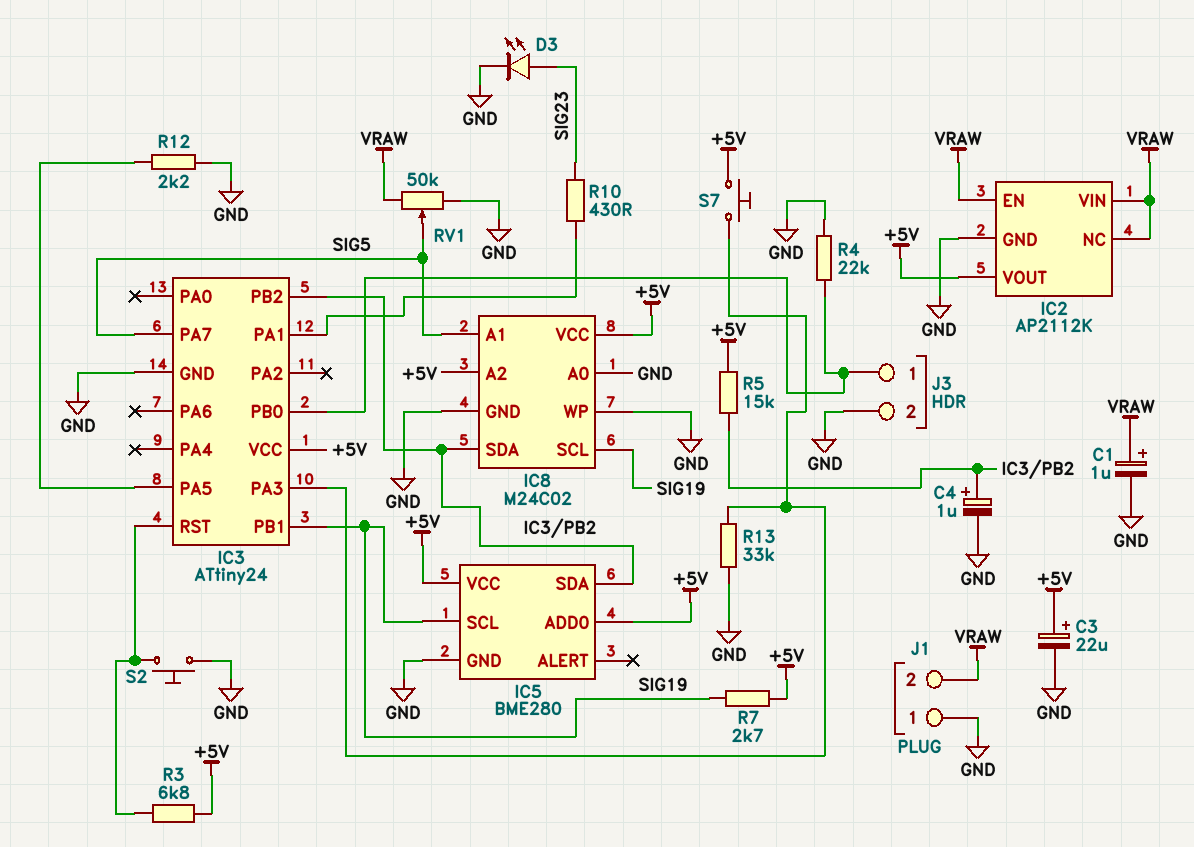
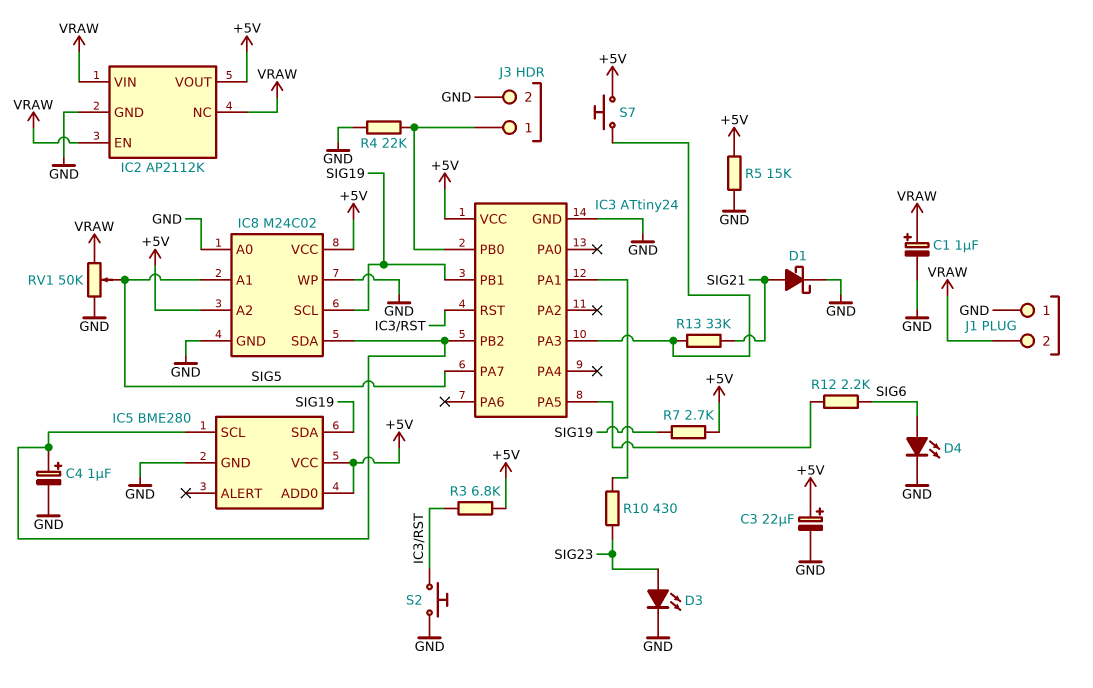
D1: none -> schottky (A SIG21, K GND)
D4: none -> LED (A SIG6, K GND)
IC5 pin SCL: SIG19 -> IC3/PB2
IC5 pin SDA: IC3/PB2 -> SIG19
R5: 15k (+5V, IC3/PB2) -> 15k (+5V, GND)
R12: 2.2k (GND, IC3/PA5) -> 2.2k (IC3/PA5, SIG6)
R13: 33k (GND, IC3/PA3) -> 33k (IC3/PA3, SIG21)

